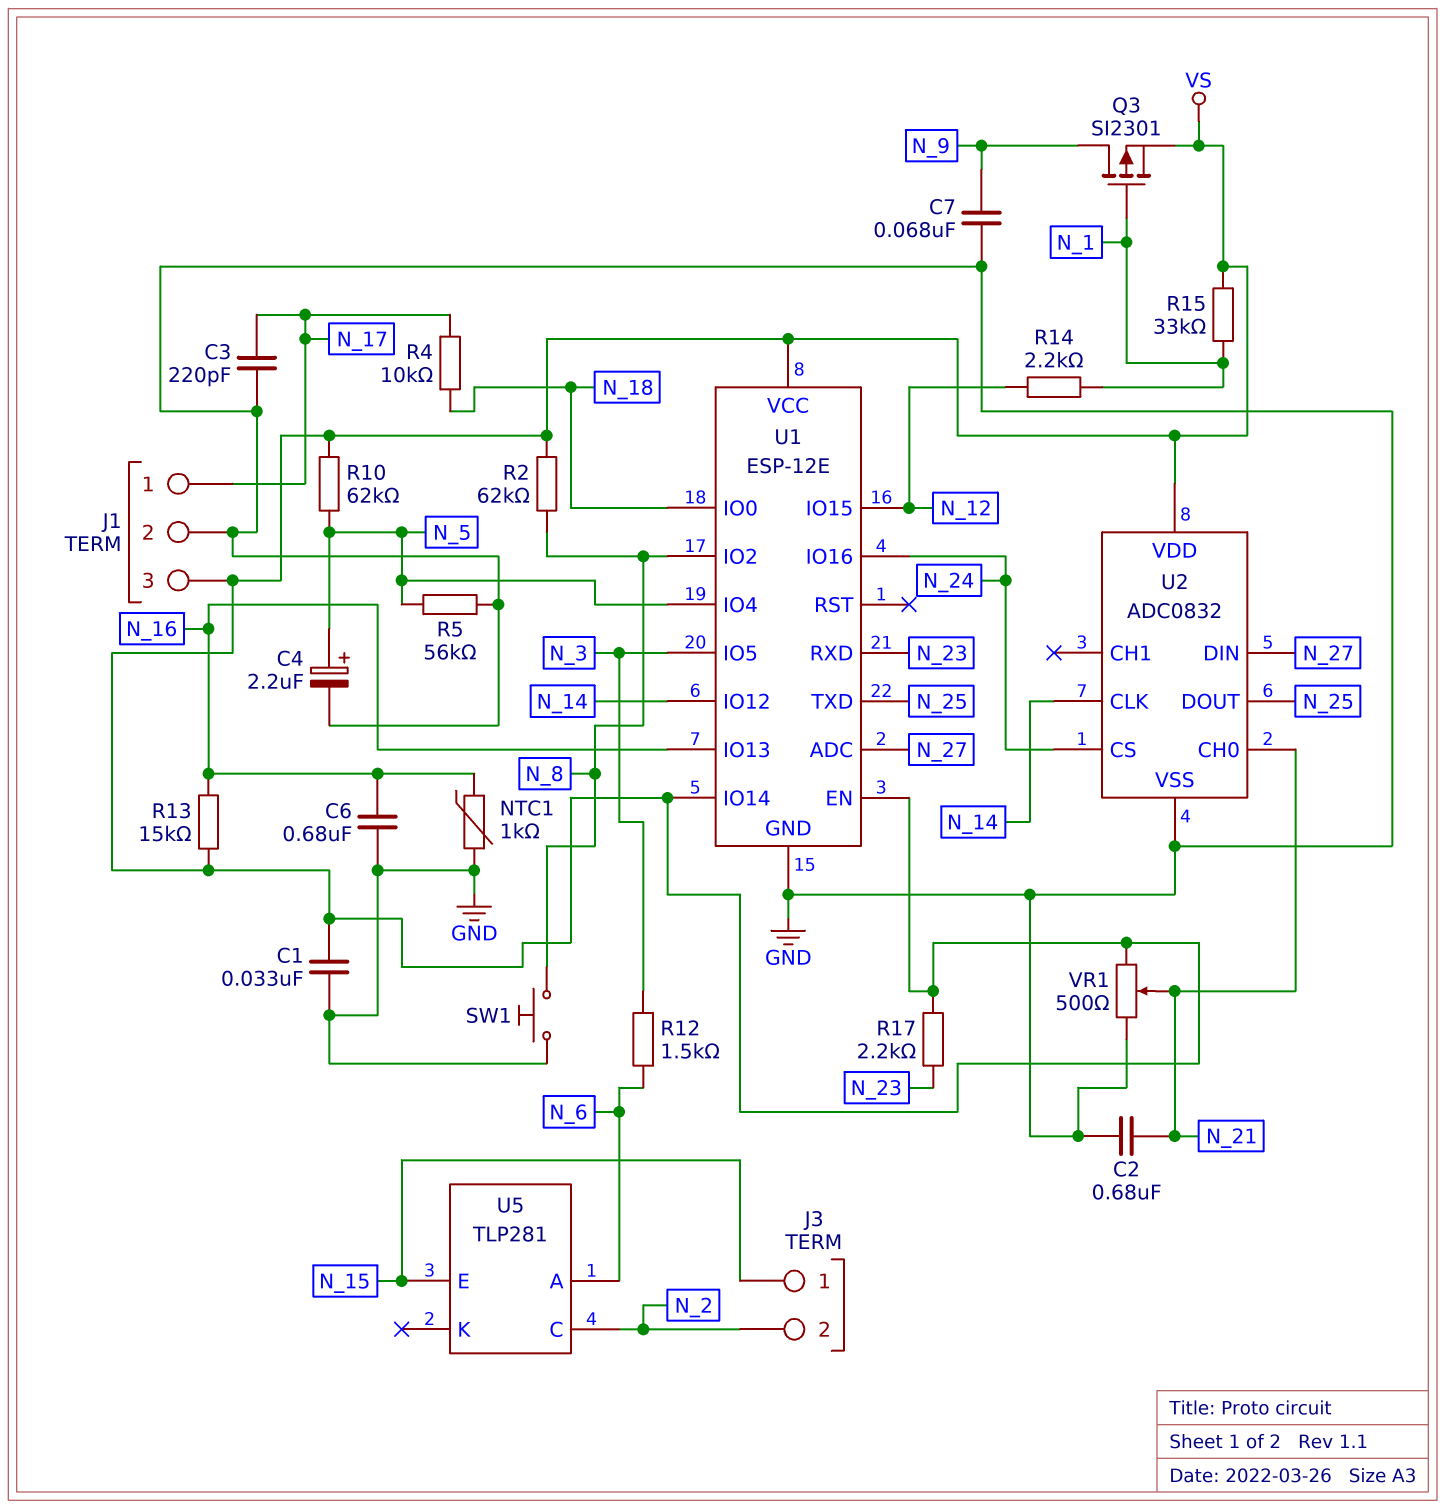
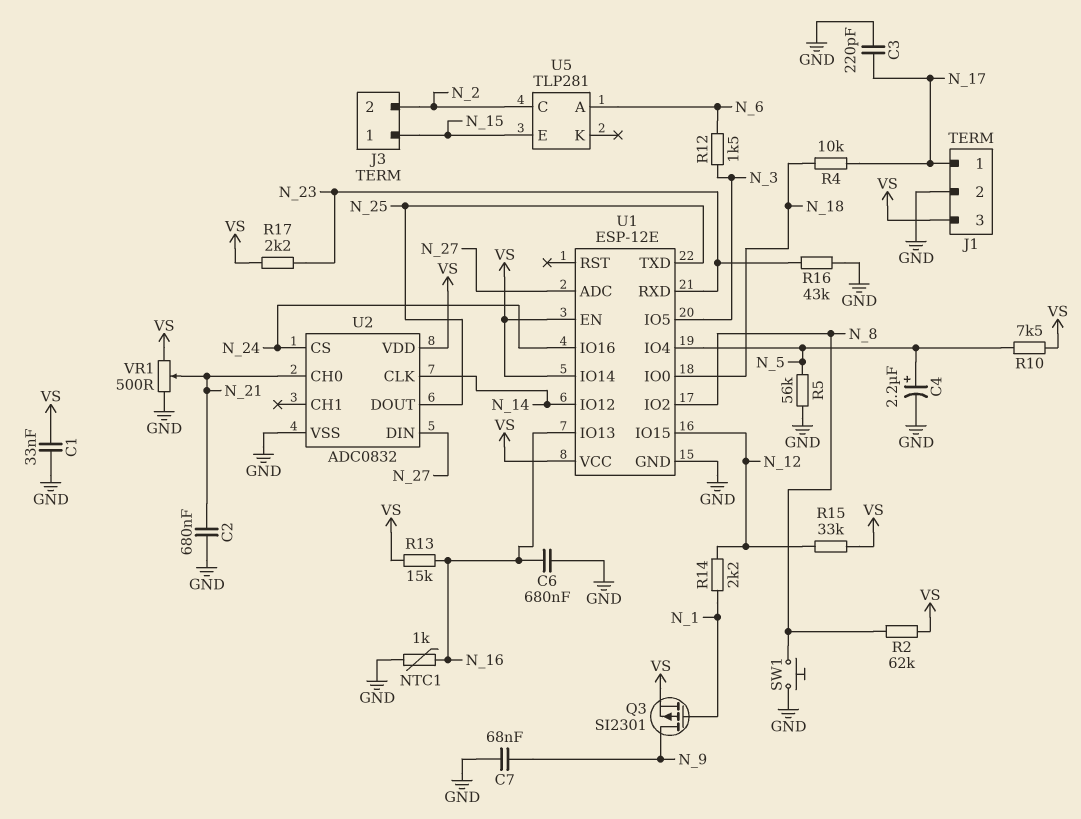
R10: 62k (N_5, VS) -> 7.5k (N_5, VS)
R15: 33k (N_1, VS) -> 33k (N_12, VS)
R16: none -> 43k (GND, N_23)

